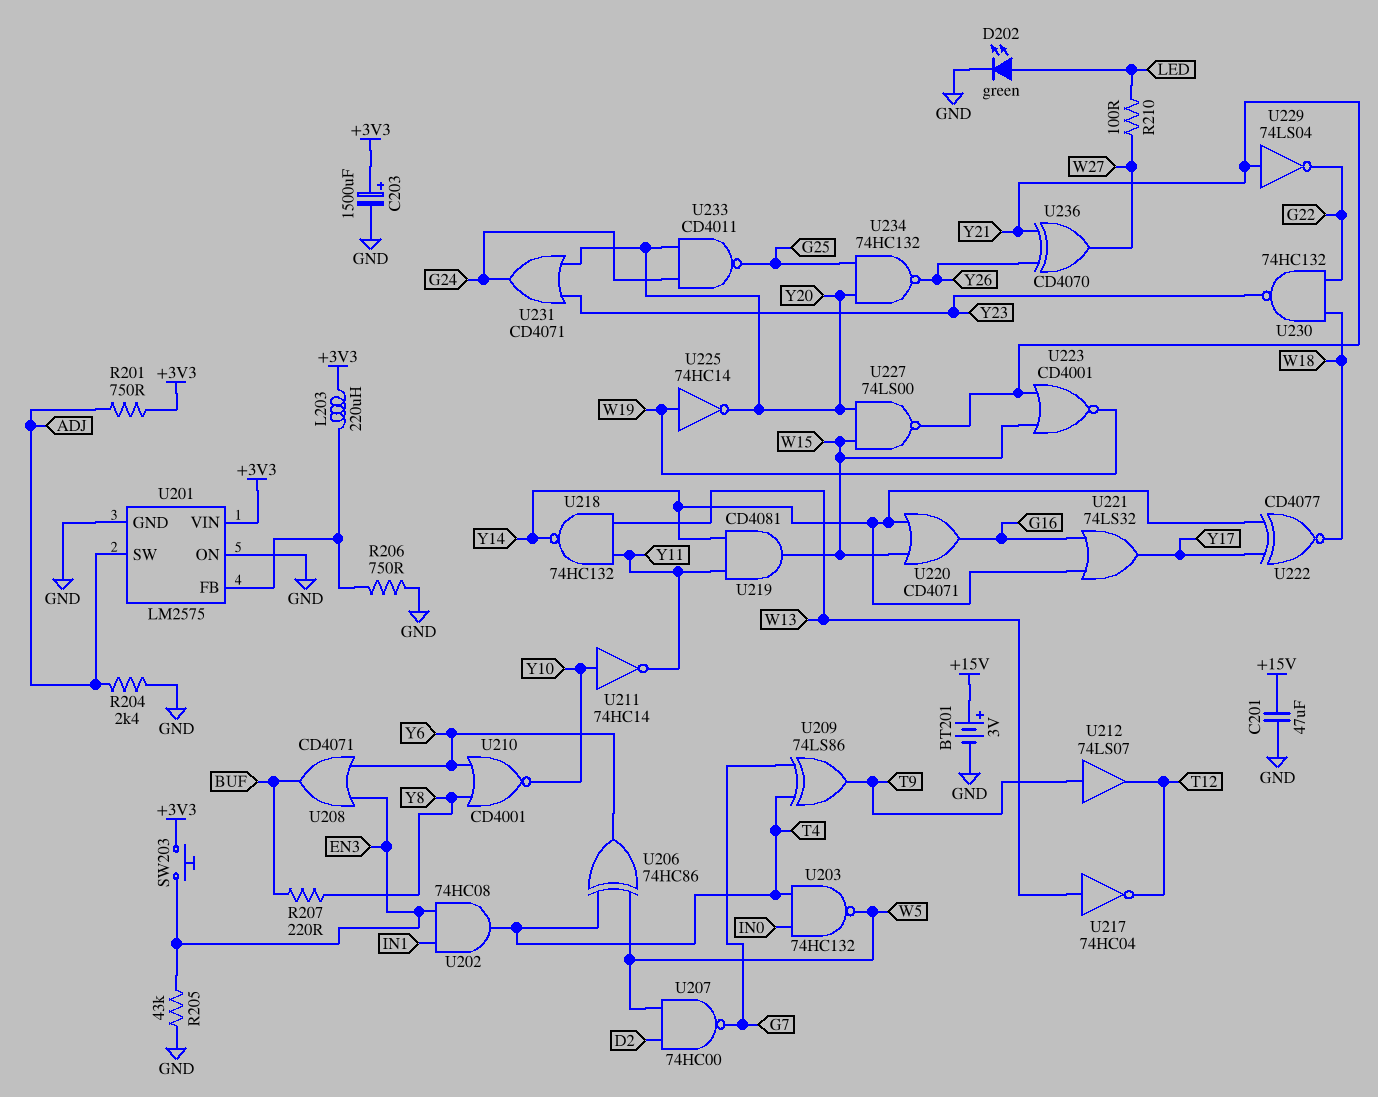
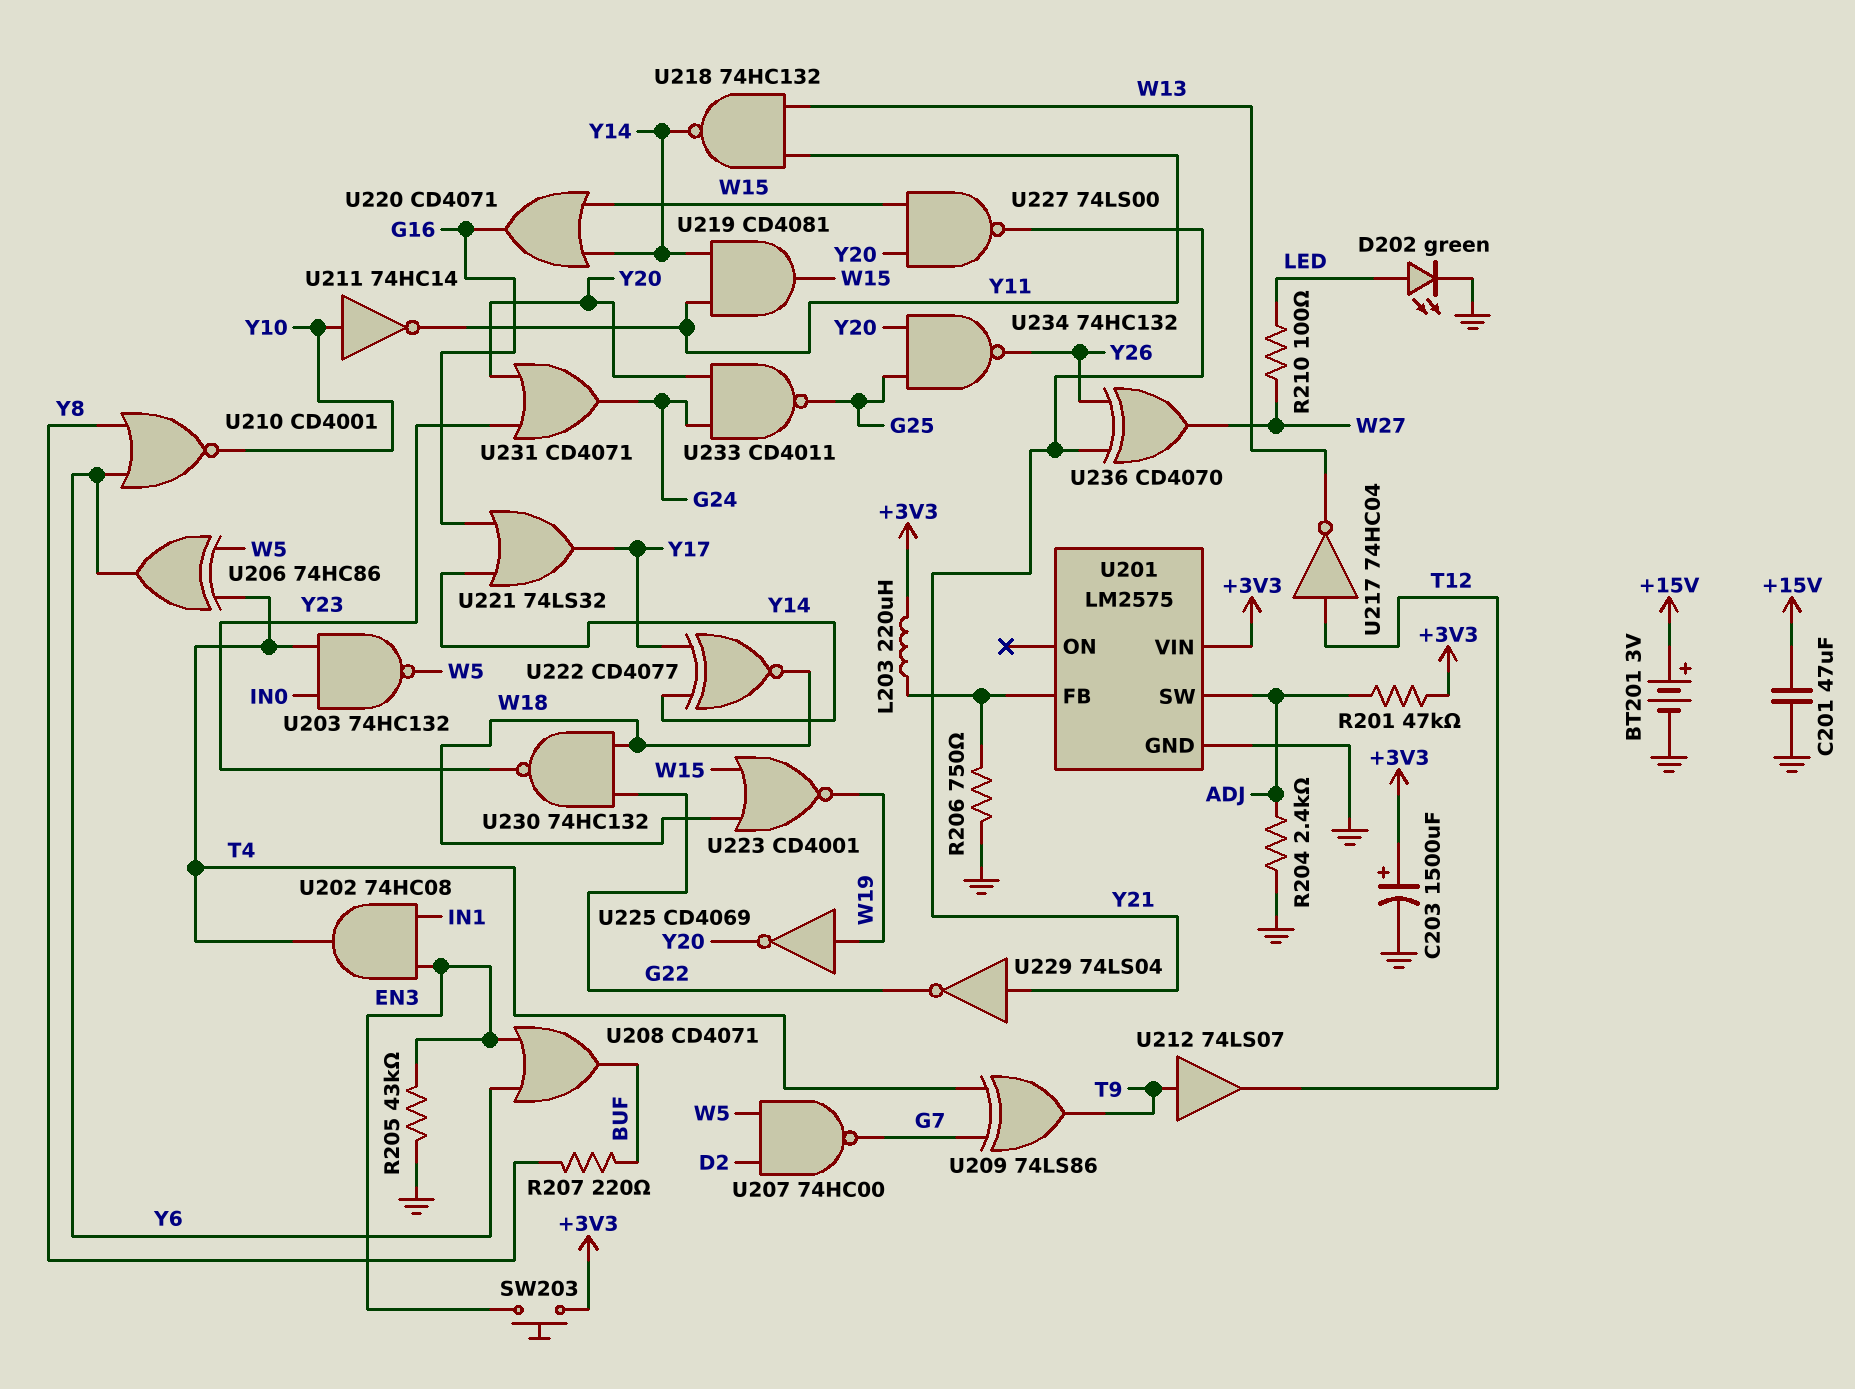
R201: 750 (+3V3, ADJ) -> 47k (+3V3, ADJ)
U201 pin ON: GND -> none
U217: NOT 74HC04 (in W13, out T12) -> NOT 74HC04 (in T12, out W13)
U223: NOR CD4001 (in W15, in Y21, out W19) -> NOR CD4001 (in W15, in W18, out W19)
U225: NOT 74HC14 (in W19, out Y20) -> NOT CD4069 (in W19, out Y20)

